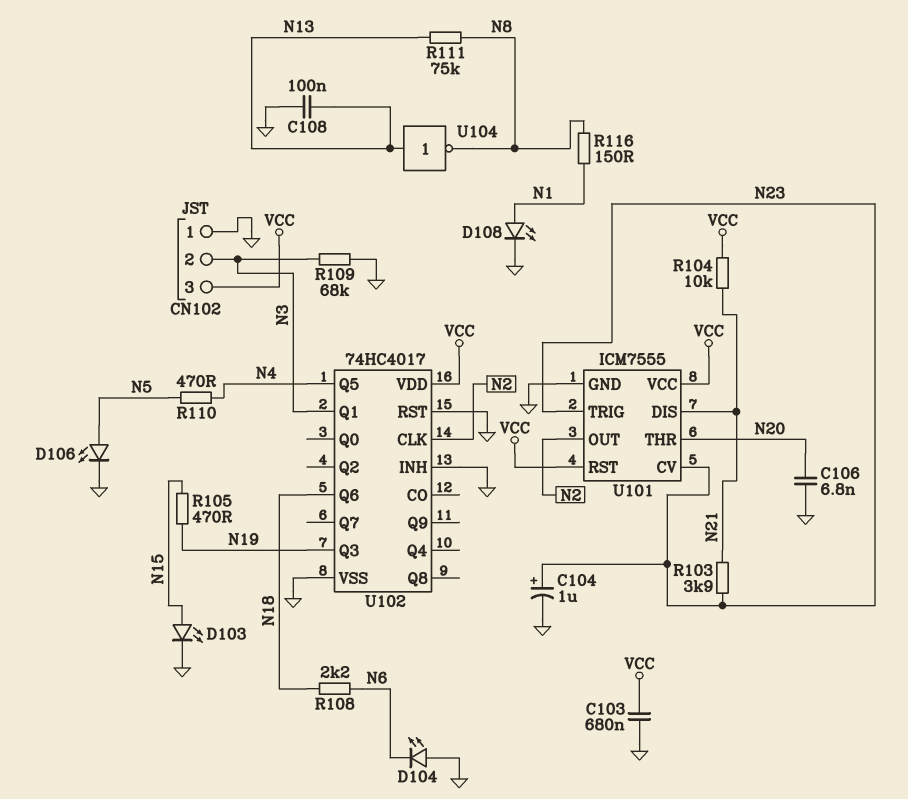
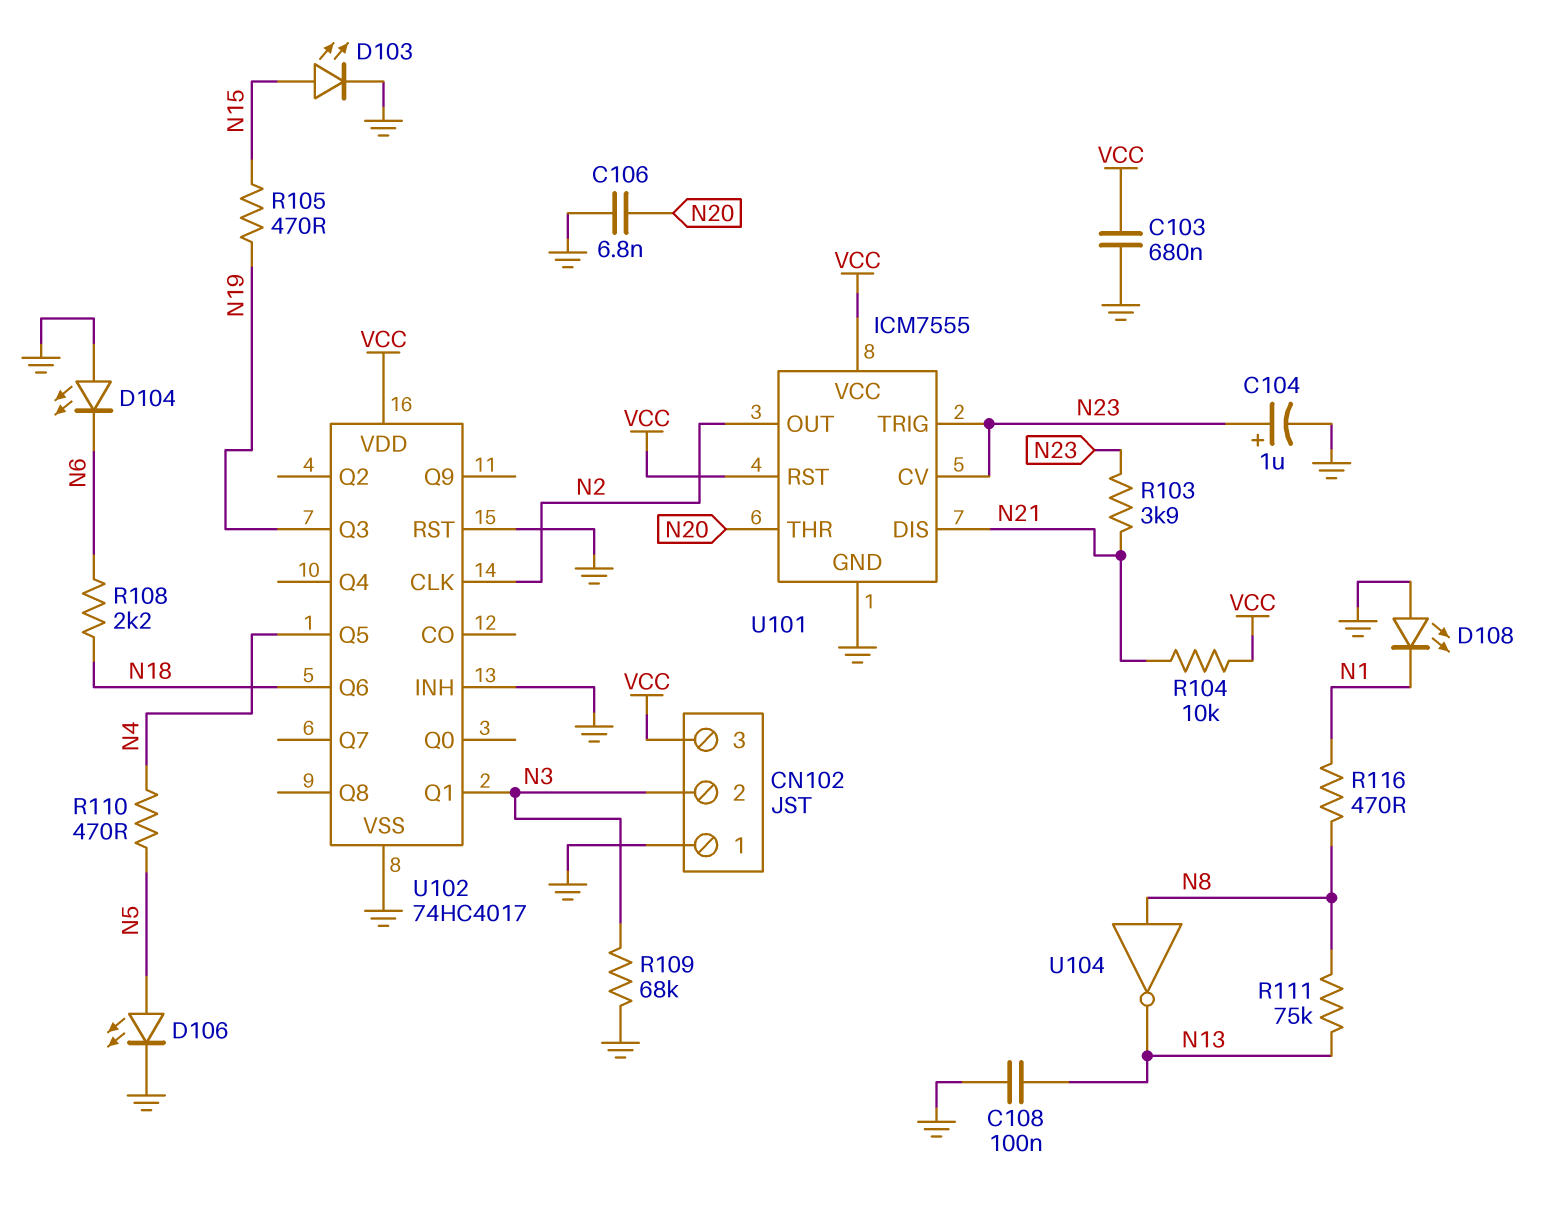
D108: LED (A N1, K GND) -> LED (A GND, K N1)
R116: 150 (N1, N8) -> 470 (N1, N8)
U104: NOT (in N13, out N8) -> NOT (in N8, out N13)

